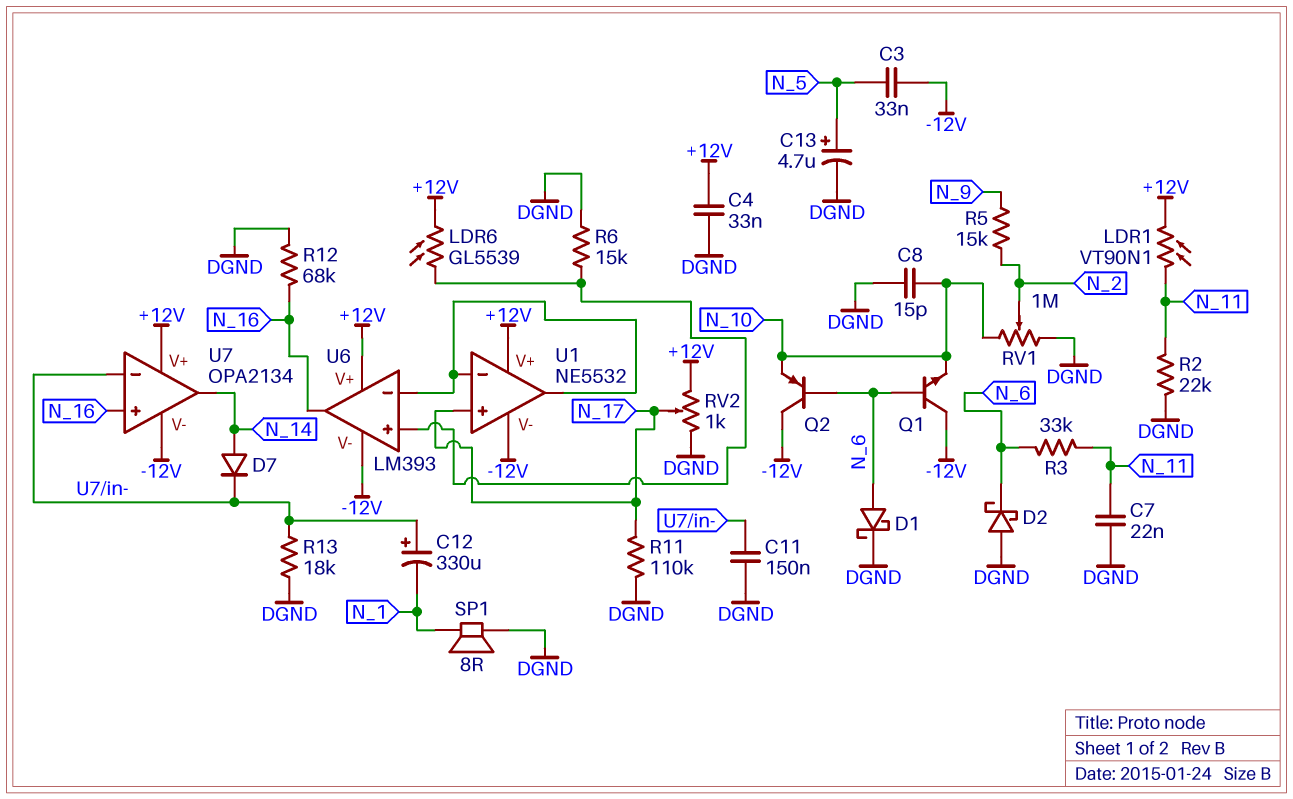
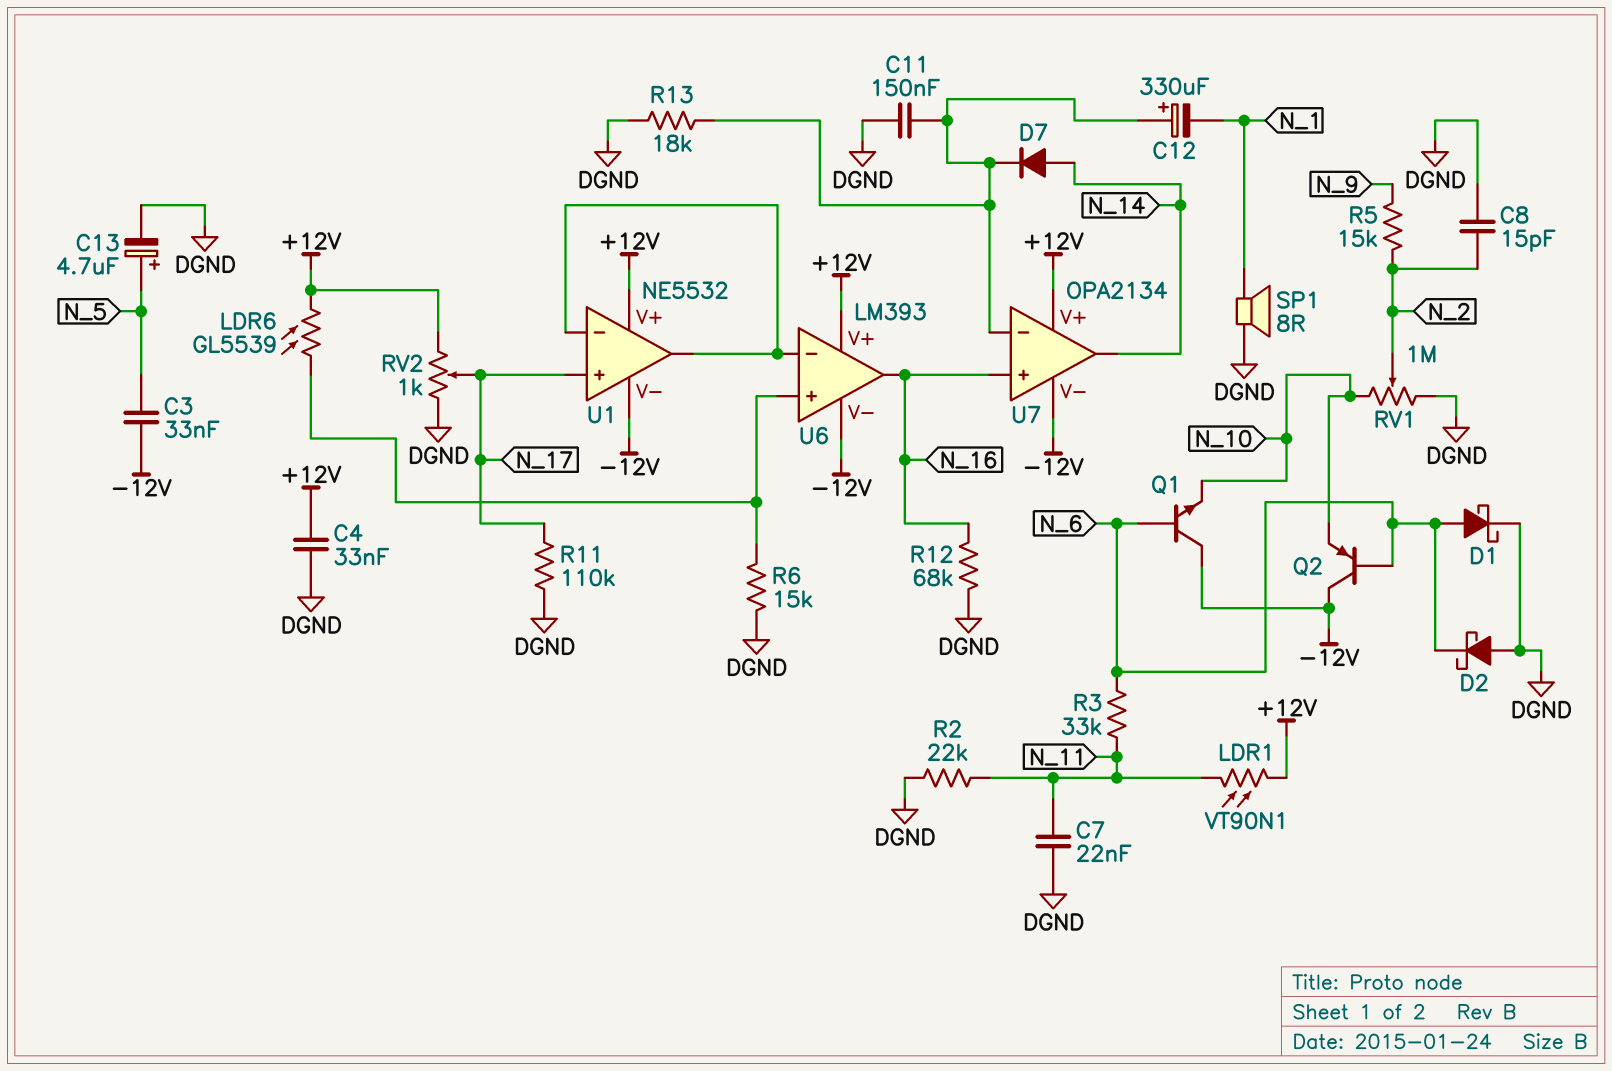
C8: 15pF (DGND, N_10) -> 15pF (DGND, N_2)

